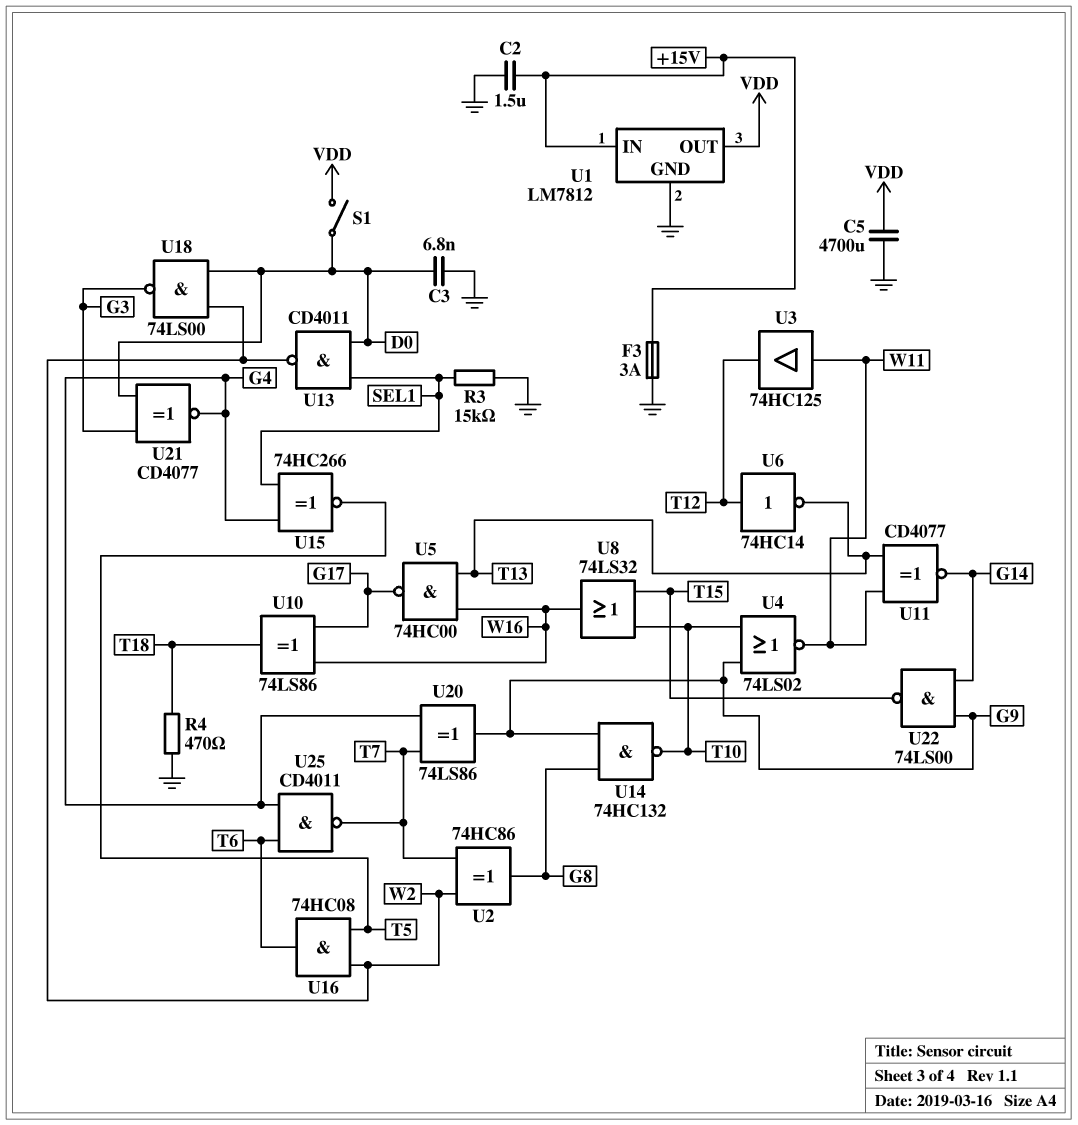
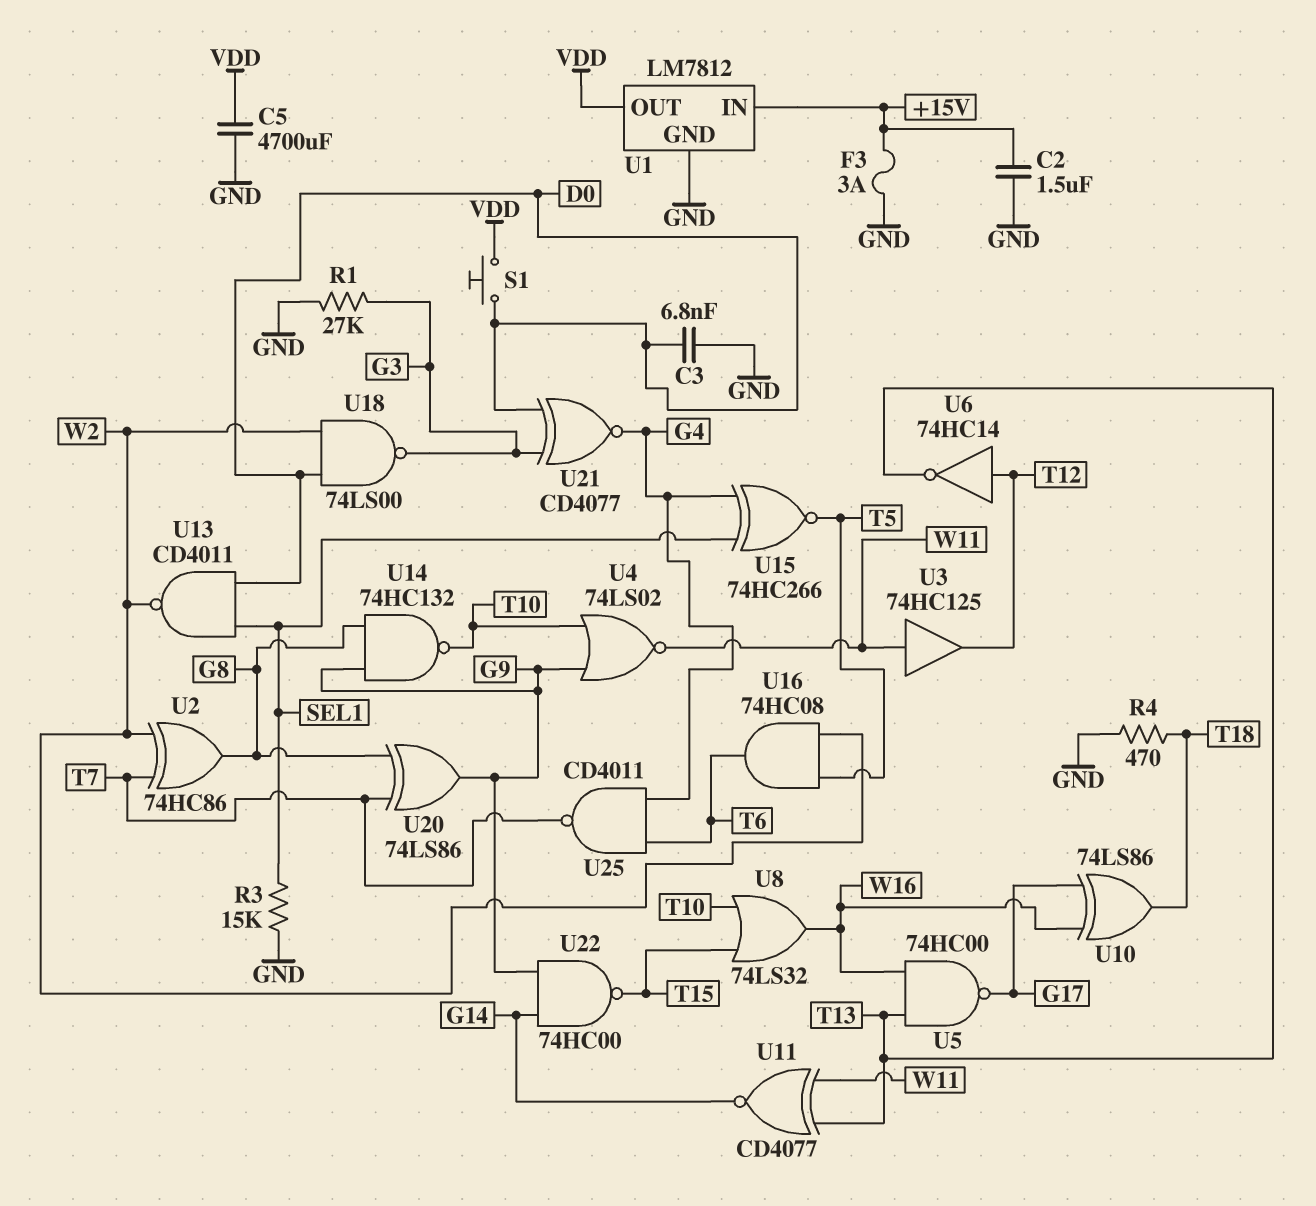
R1: none -> 27k (G3, GND)
S1: switch (D0, VDD) -> button (D0, VDD)
U20: XOR 74LS86 (in G4, in T7, out G9) -> XOR 74LS86 (in G8, in T7, out G9)
U22: NAND 74LS00 (in G9, in G14, out T15) -> NAND 74HC00 (in G9, in G14, out T15)

